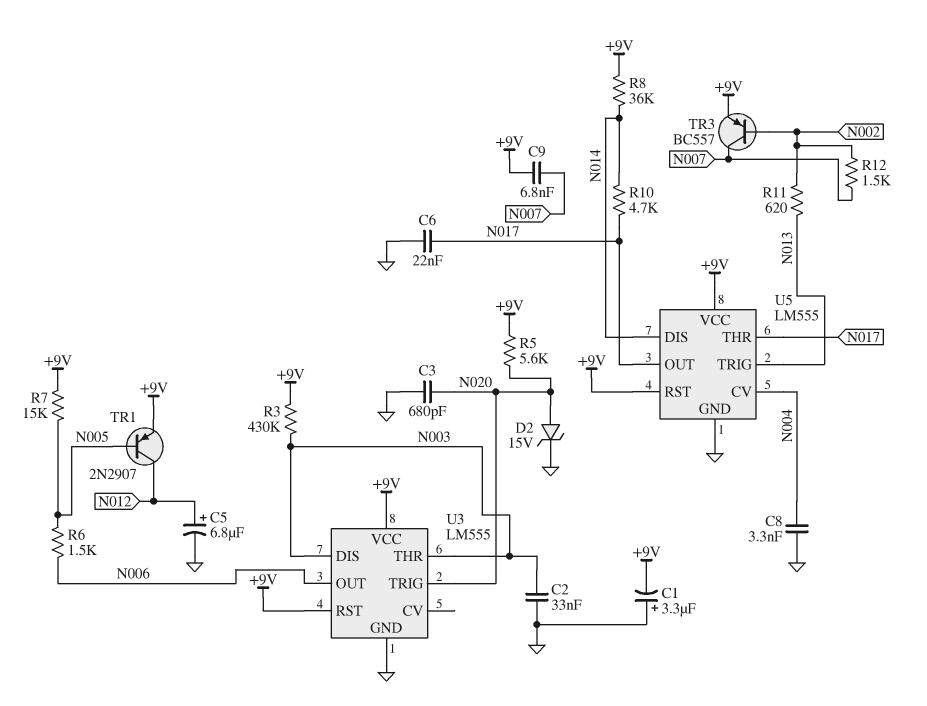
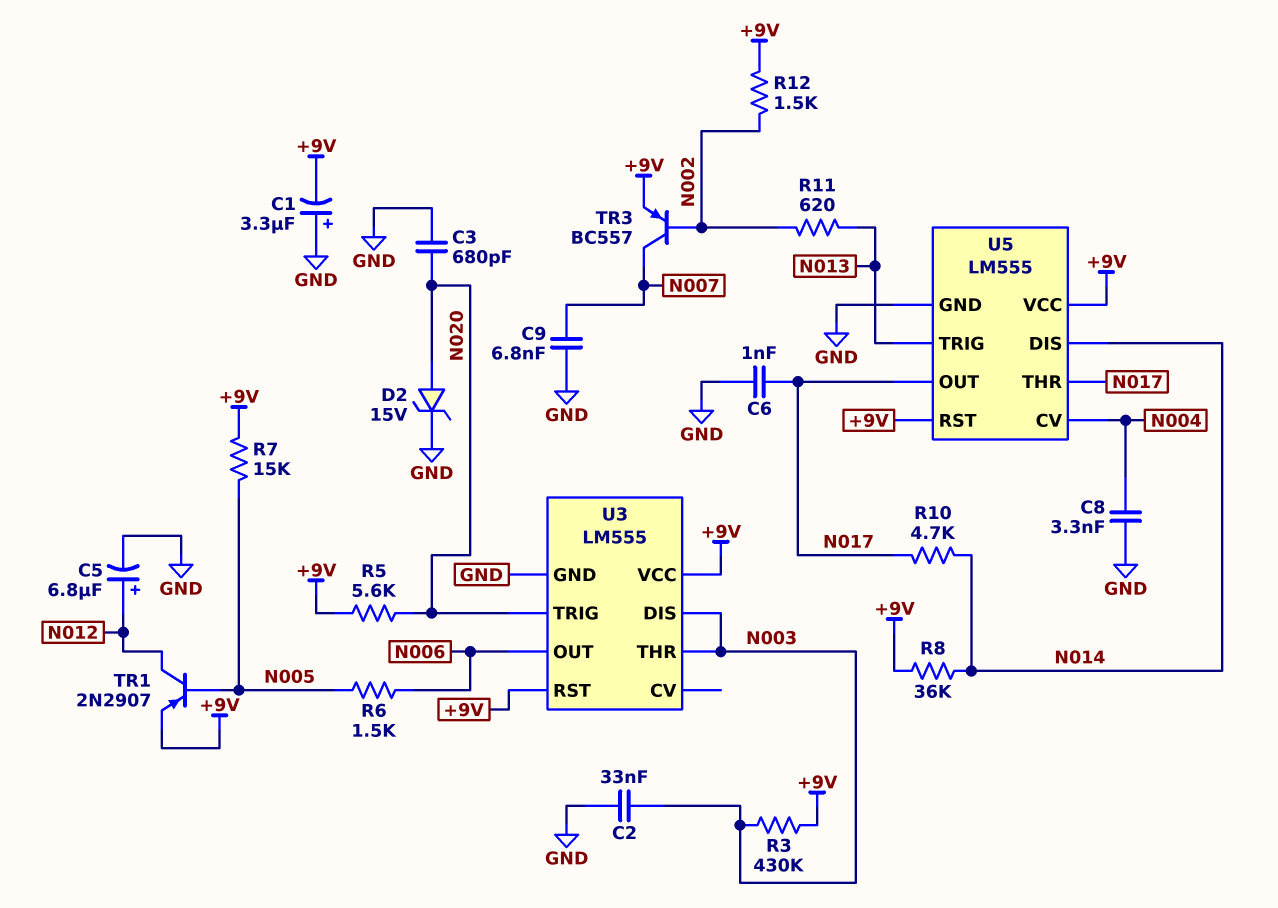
C6: 22nF (GND, N017) -> 1nF (GND, N017)
C9: 6.8nF (+9V, N007) -> 6.8nF (GND, N007)
R12: 1.5k (N002, N007) -> 1.5k (+9V, N002)

